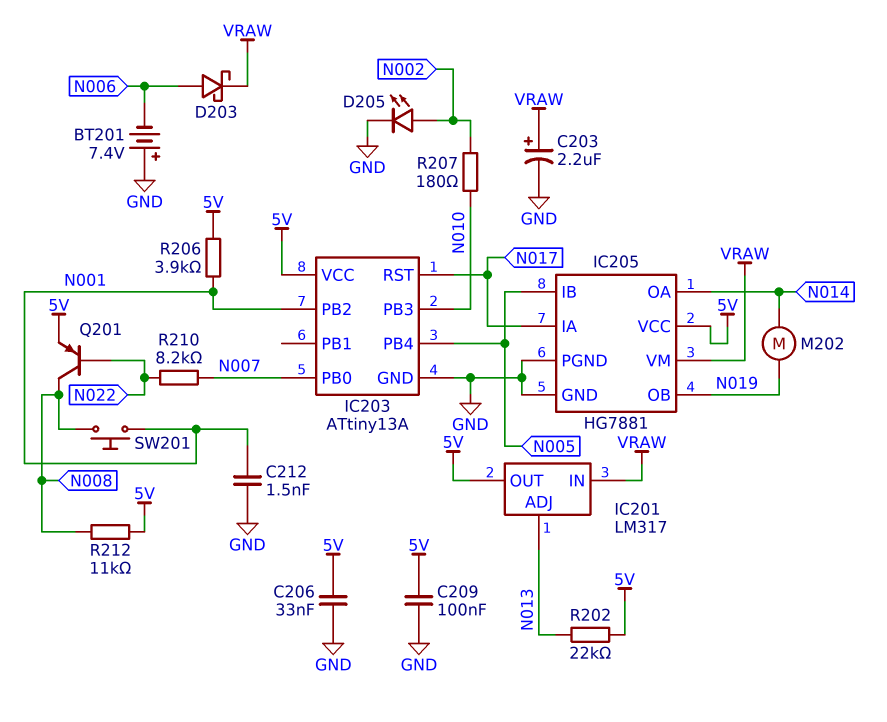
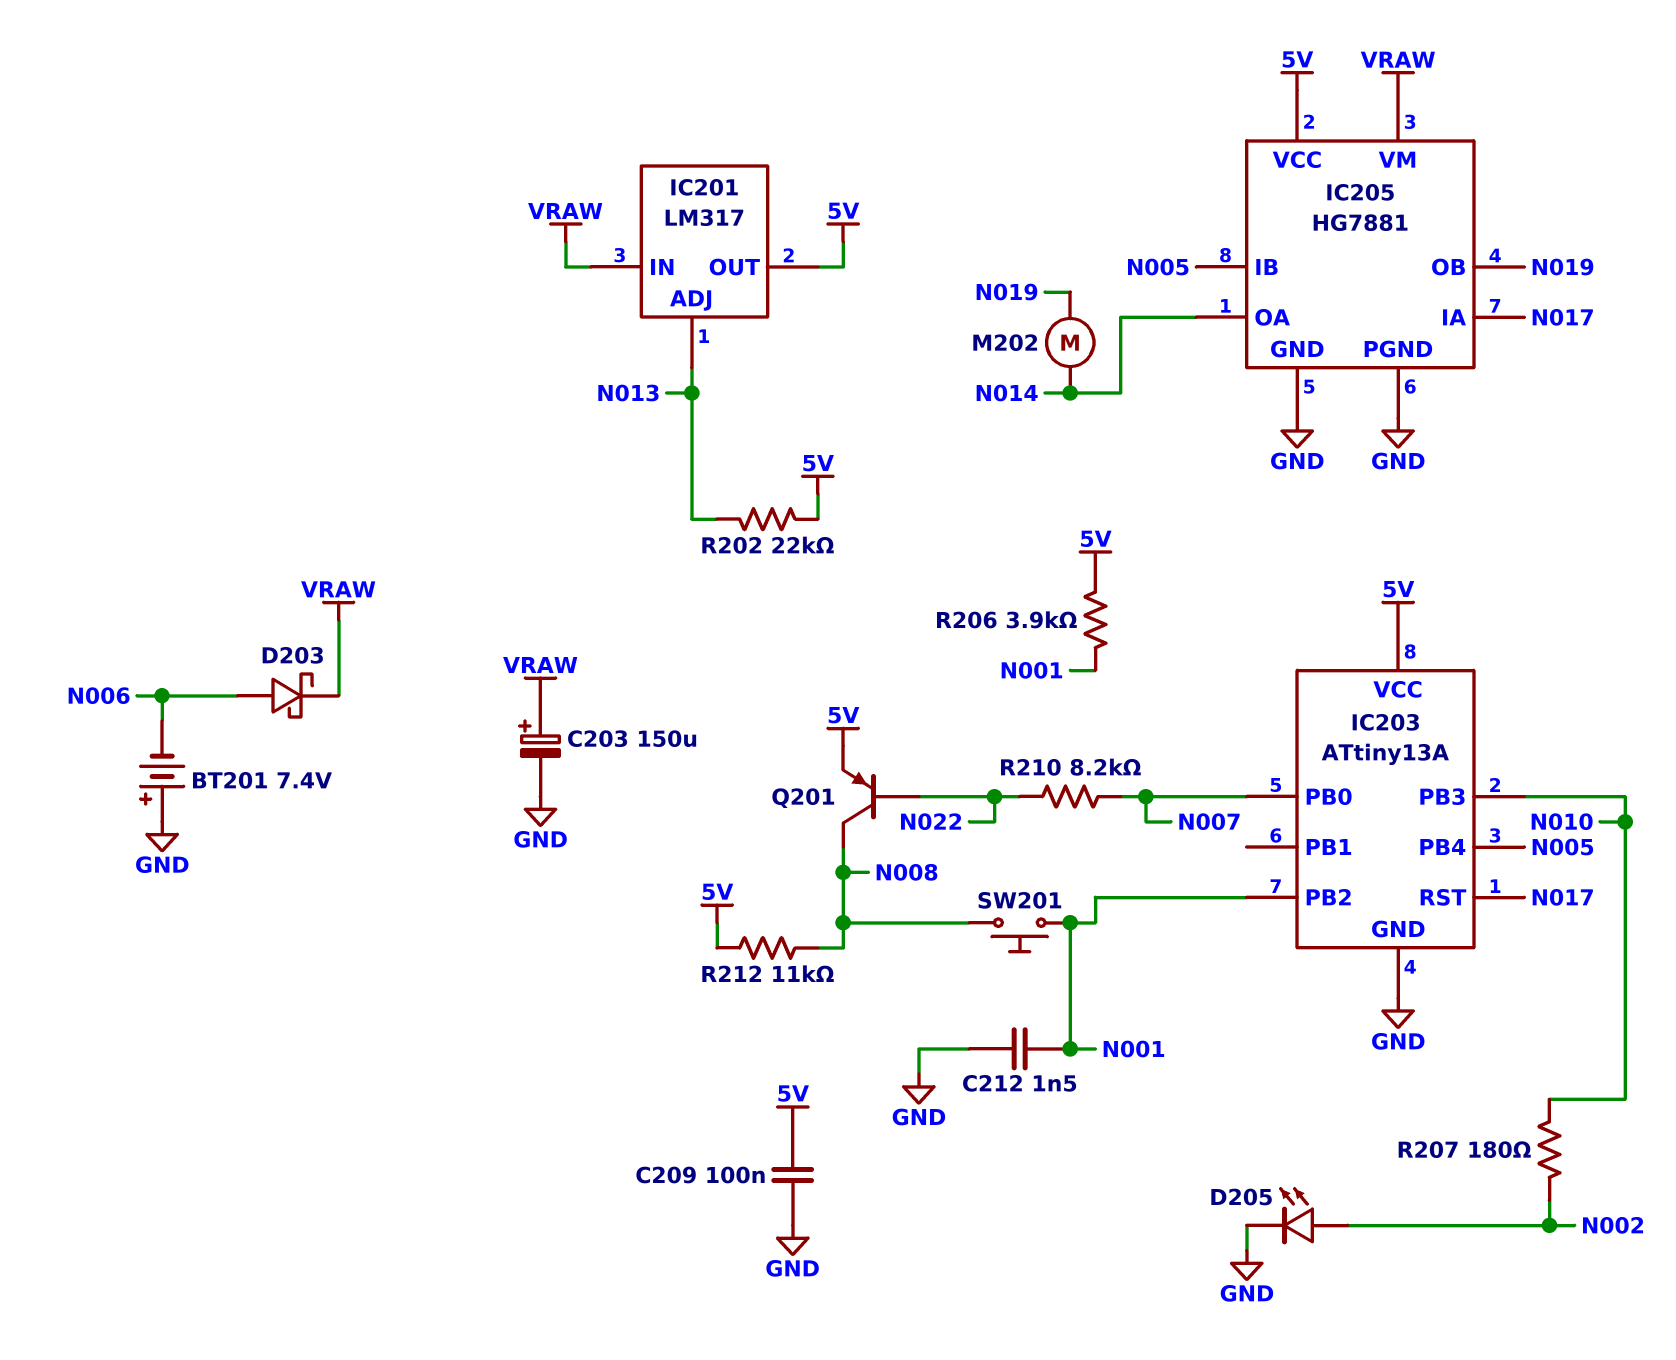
C203: 2.2uF (plus VRAW, minus GND) -> 150uF (plus VRAW, minus GND)
C206: 33nF (5V, GND) -> none

